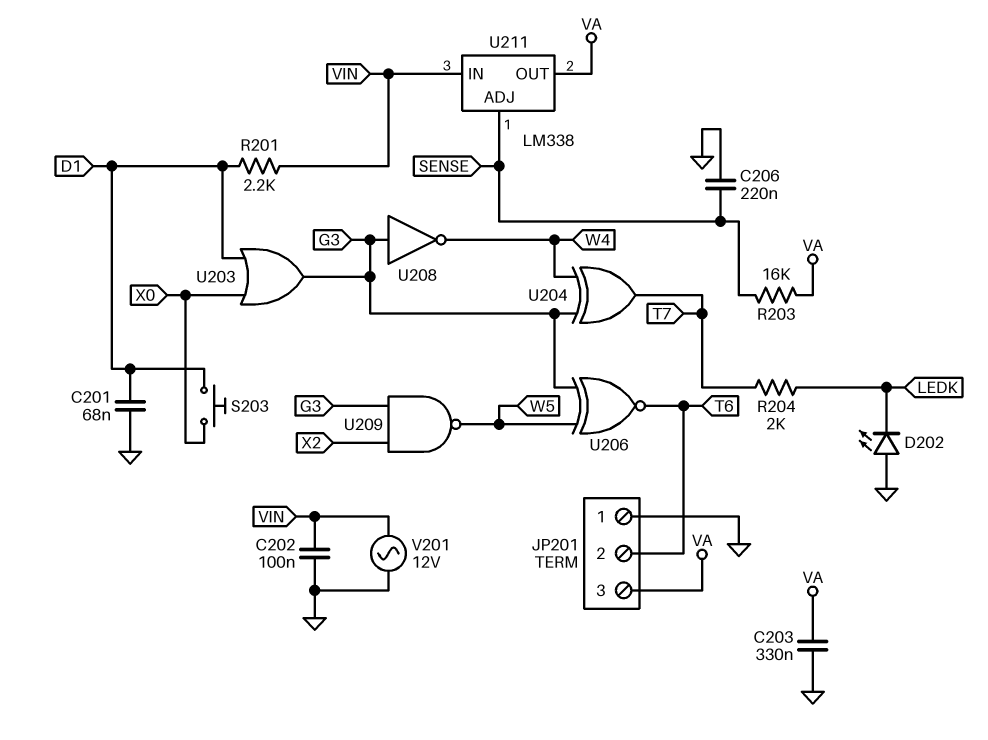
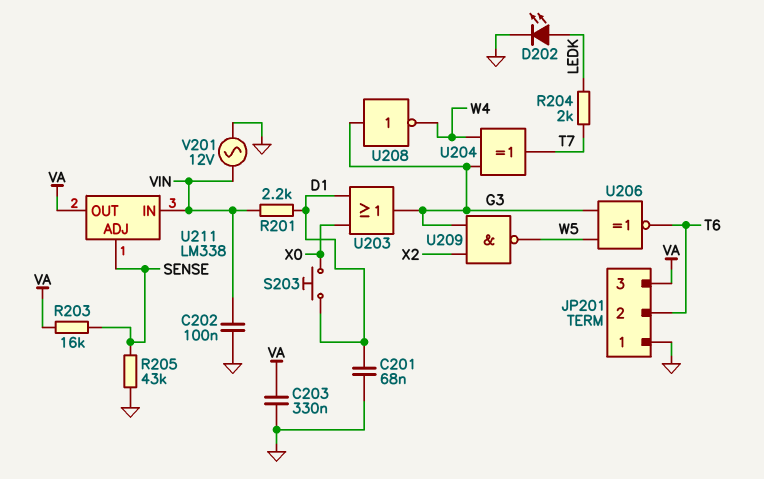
C206: 220nF (GND, SENSE) -> none
D202: LED (A GND, K LEDK) -> LED (A LEDK, K GND)
R205: none -> 43k (GND, SENSE)

